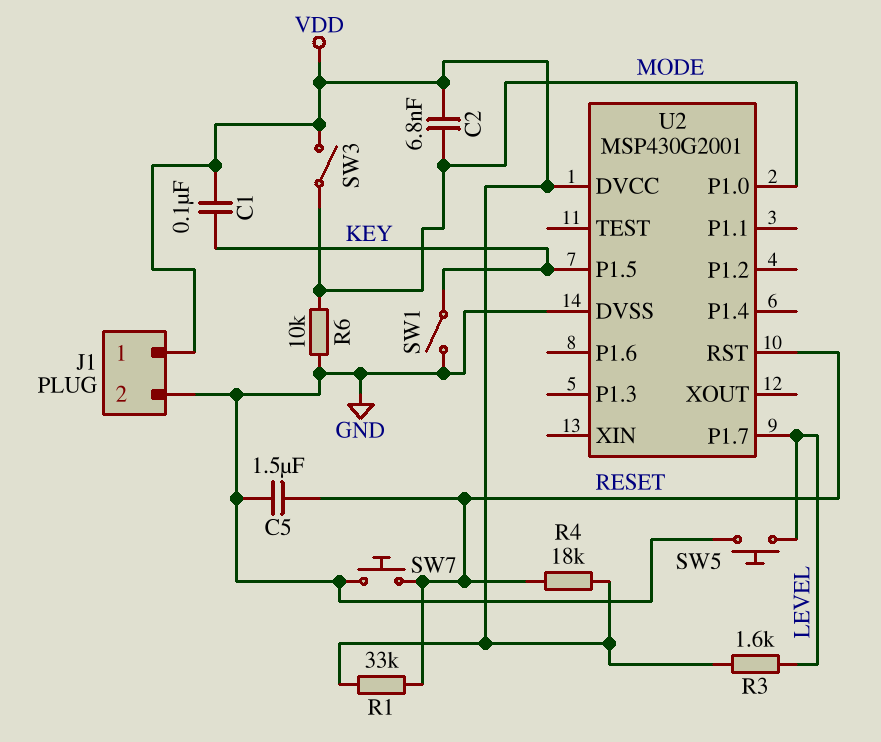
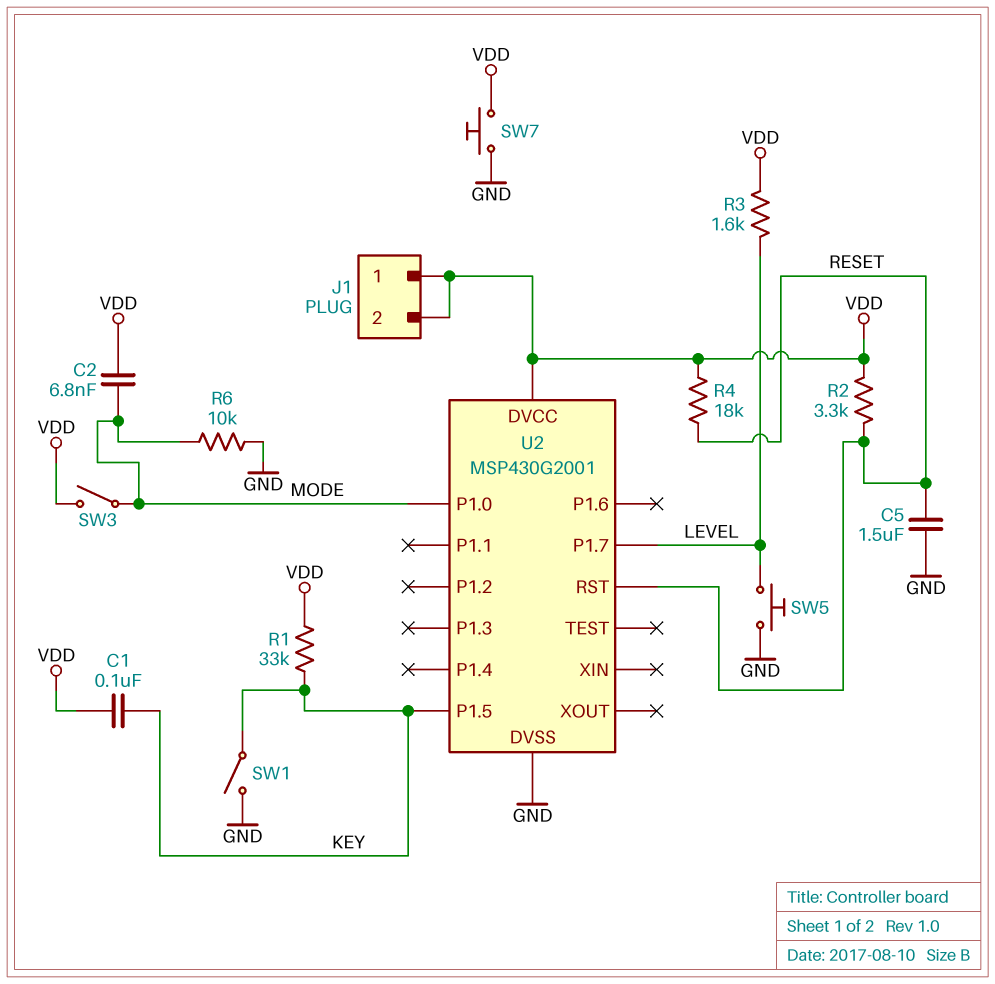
J1 pin 2: GND -> VDD
R1: 33k (RESET, VDD) -> 33k (KEY, VDD)
R2: none -> 3.3k (RESET, VDD)
SW7: button (GND, RESET) -> button (GND, VDD)

